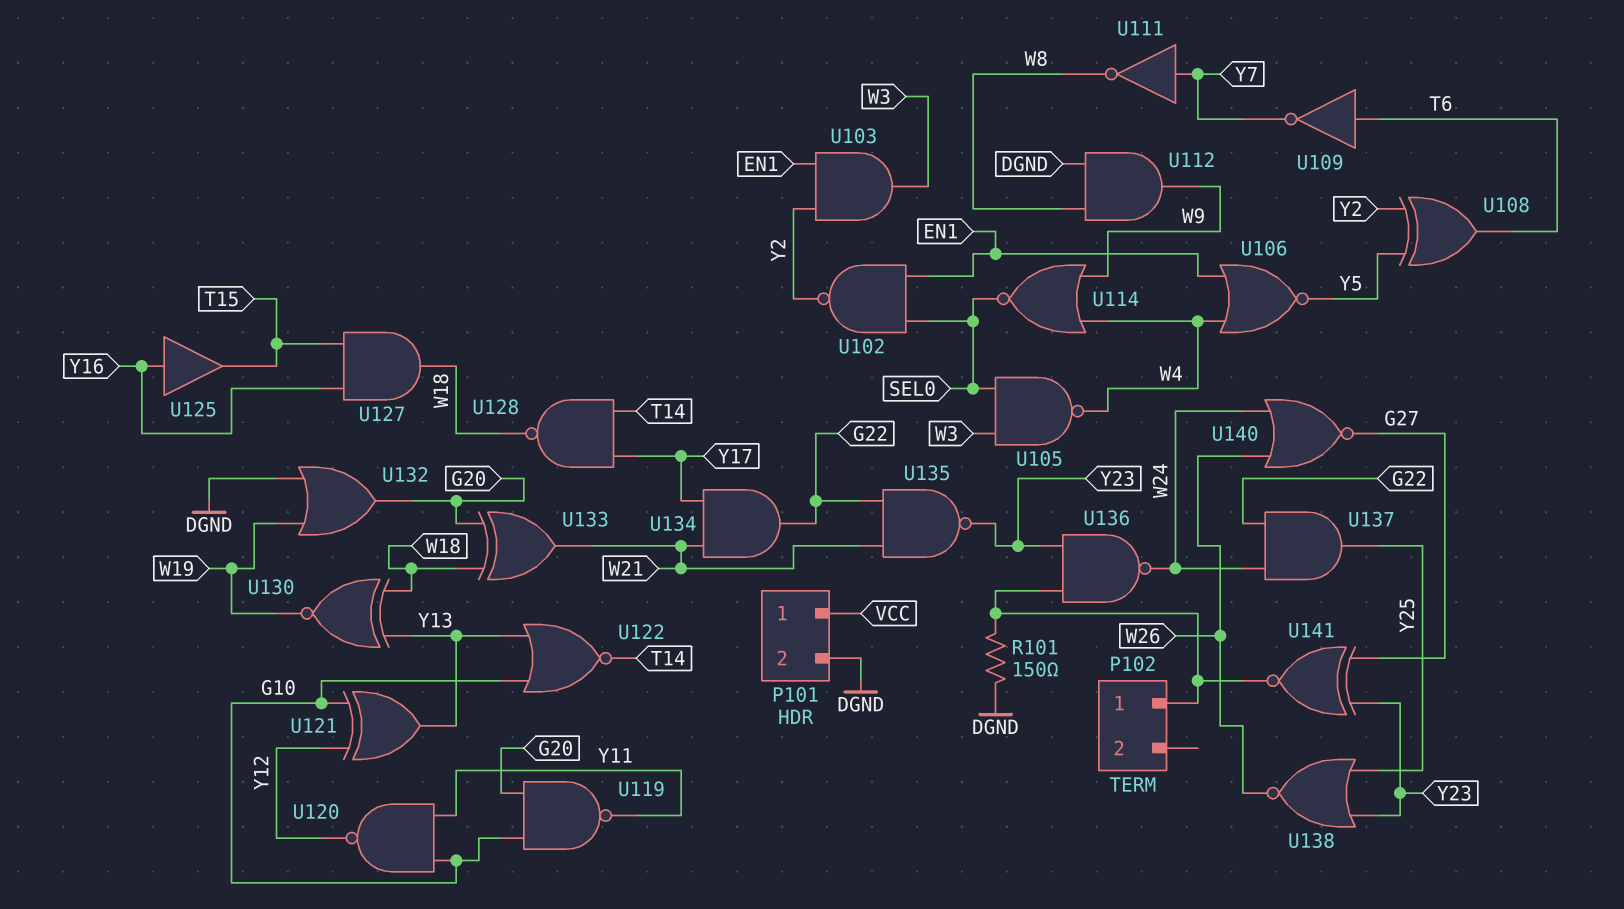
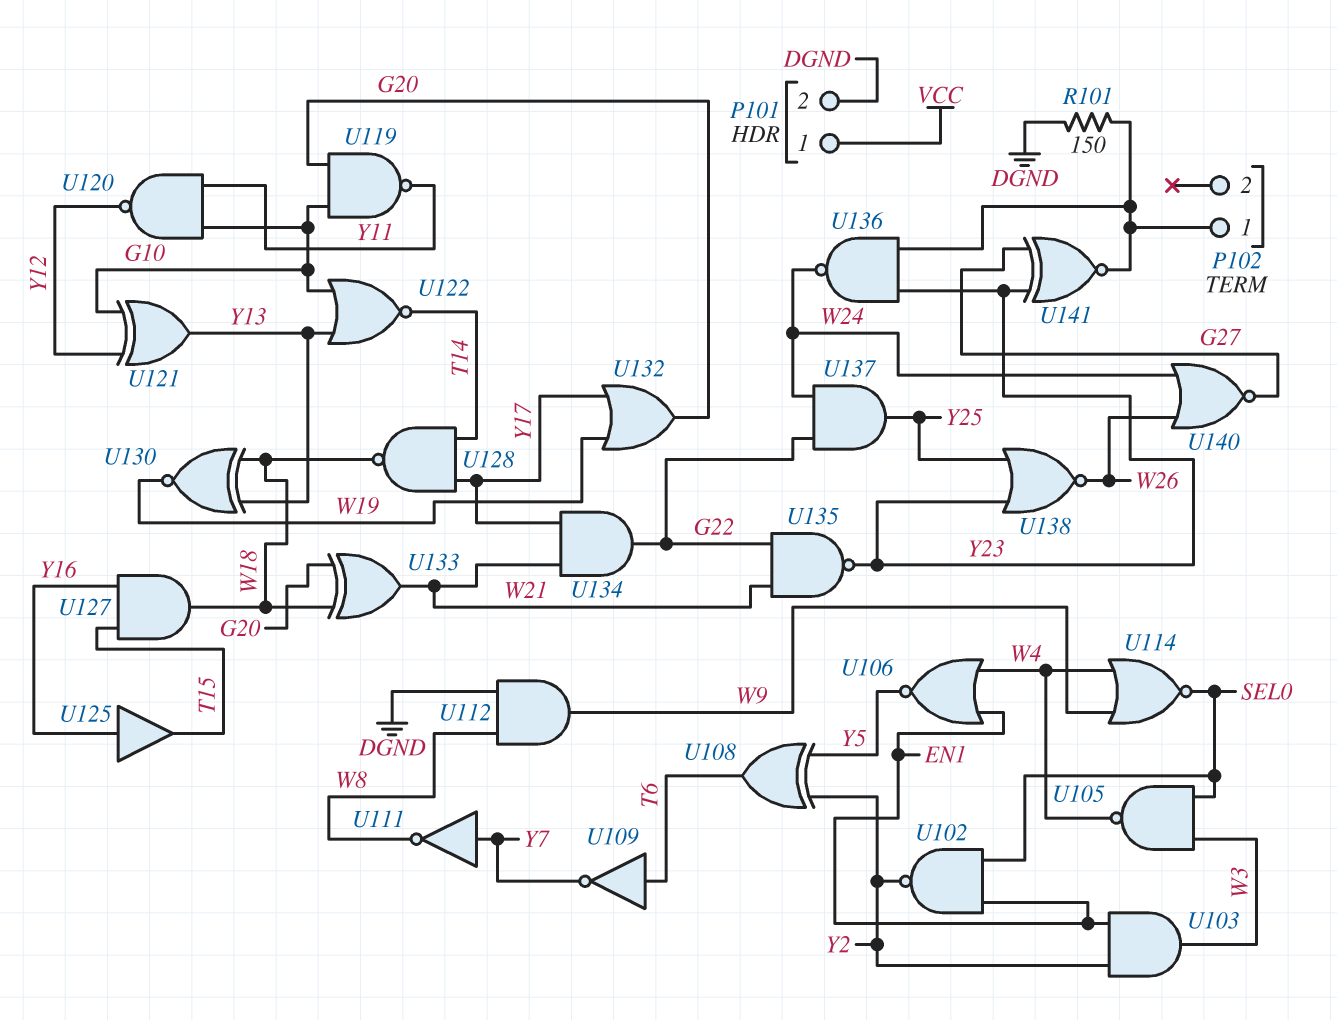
U132: OR (in DGND, in W19, out G20) -> OR (in W19, in Y17, out G20)

